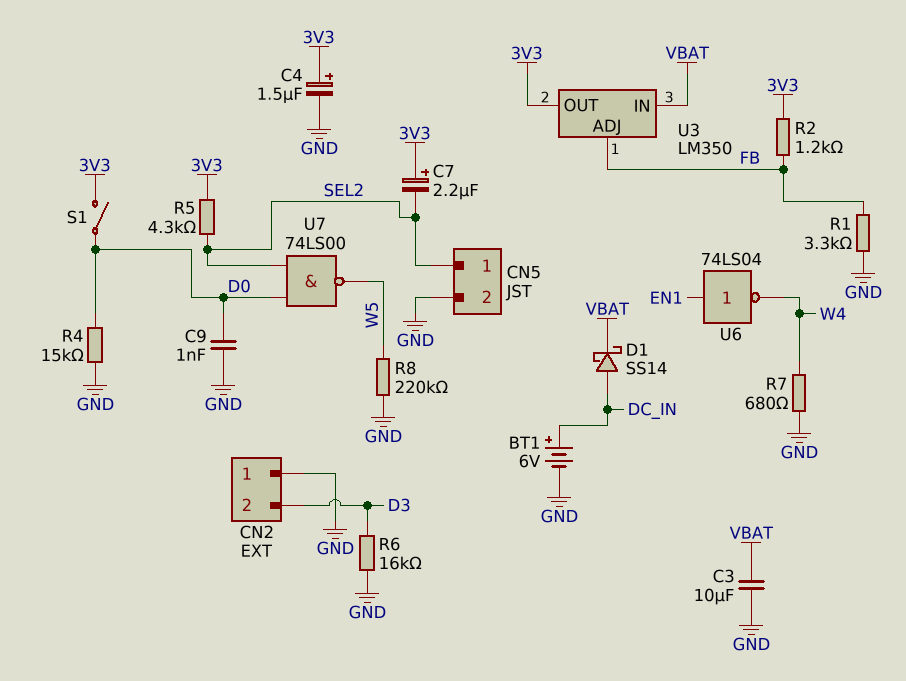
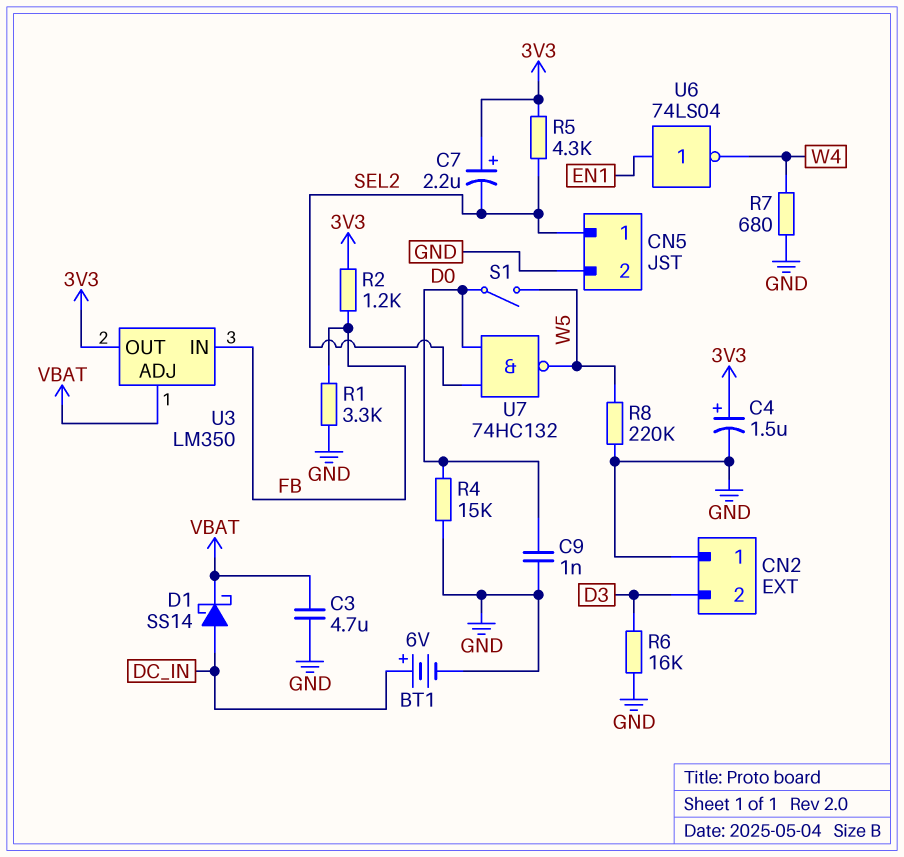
C3: 10uF (GND, VBAT) -> 4.7uF (GND, VBAT)
S1: switch (3V3, D0) -> switch (D0, W5)
U3 pin ADJ: FB -> VBAT
U3 pin IN: VBAT -> FB
U7: NAND 74LS00 (in D0, in SEL2, out W5) -> NAND 74HC132 (in D0, in SEL2, out W5)

